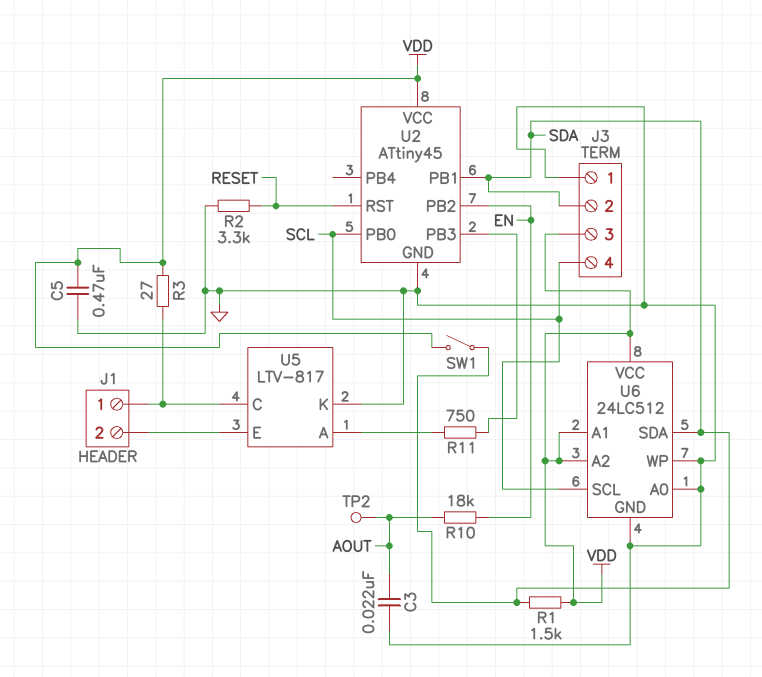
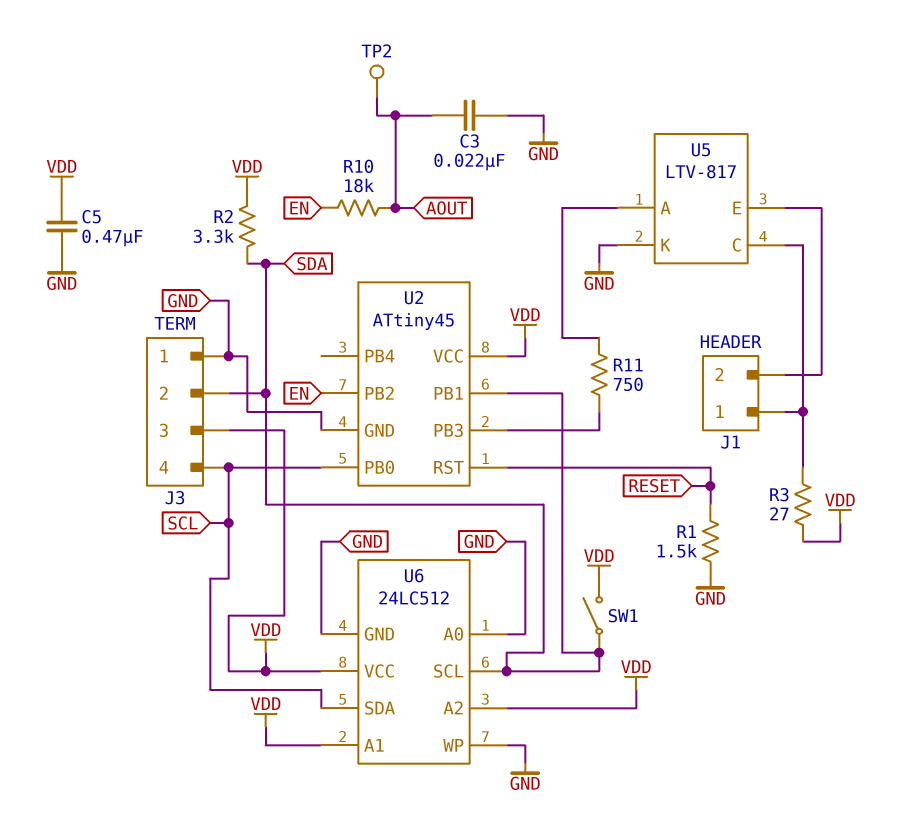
R1: 1.5k (SDA, VDD) -> 1.5k (GND, RESET)
R2: 3.3k (GND, RESET) -> 3.3k (SDA, VDD)
U6 pin SCL: SCL -> SDA
U6 pin SDA: SDA -> SCL

